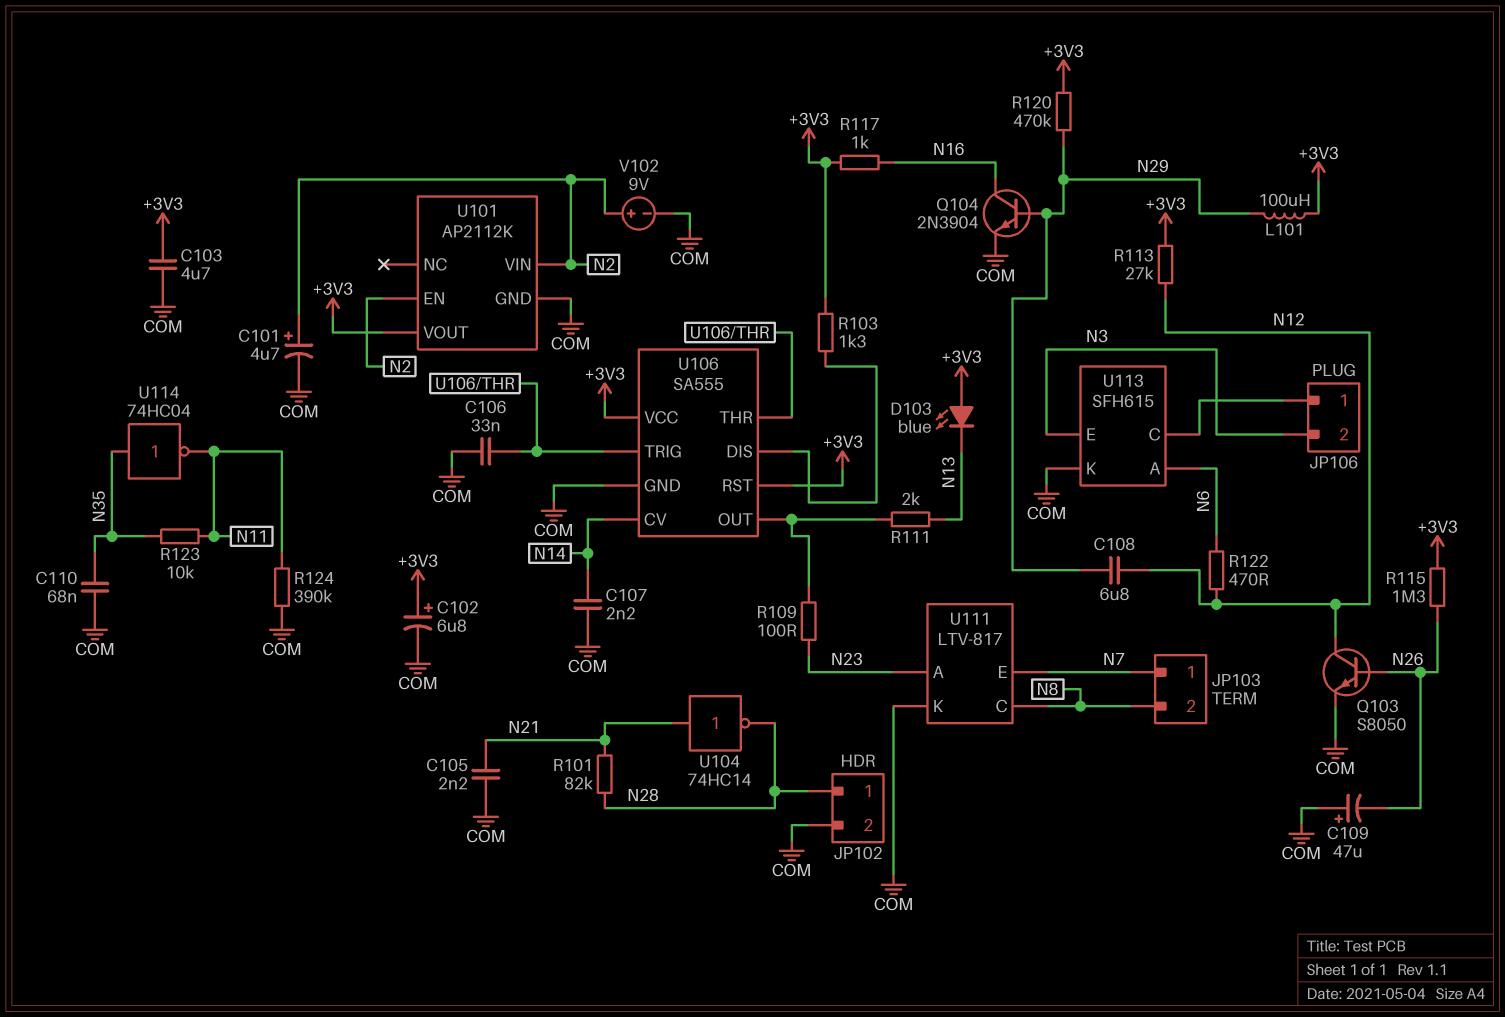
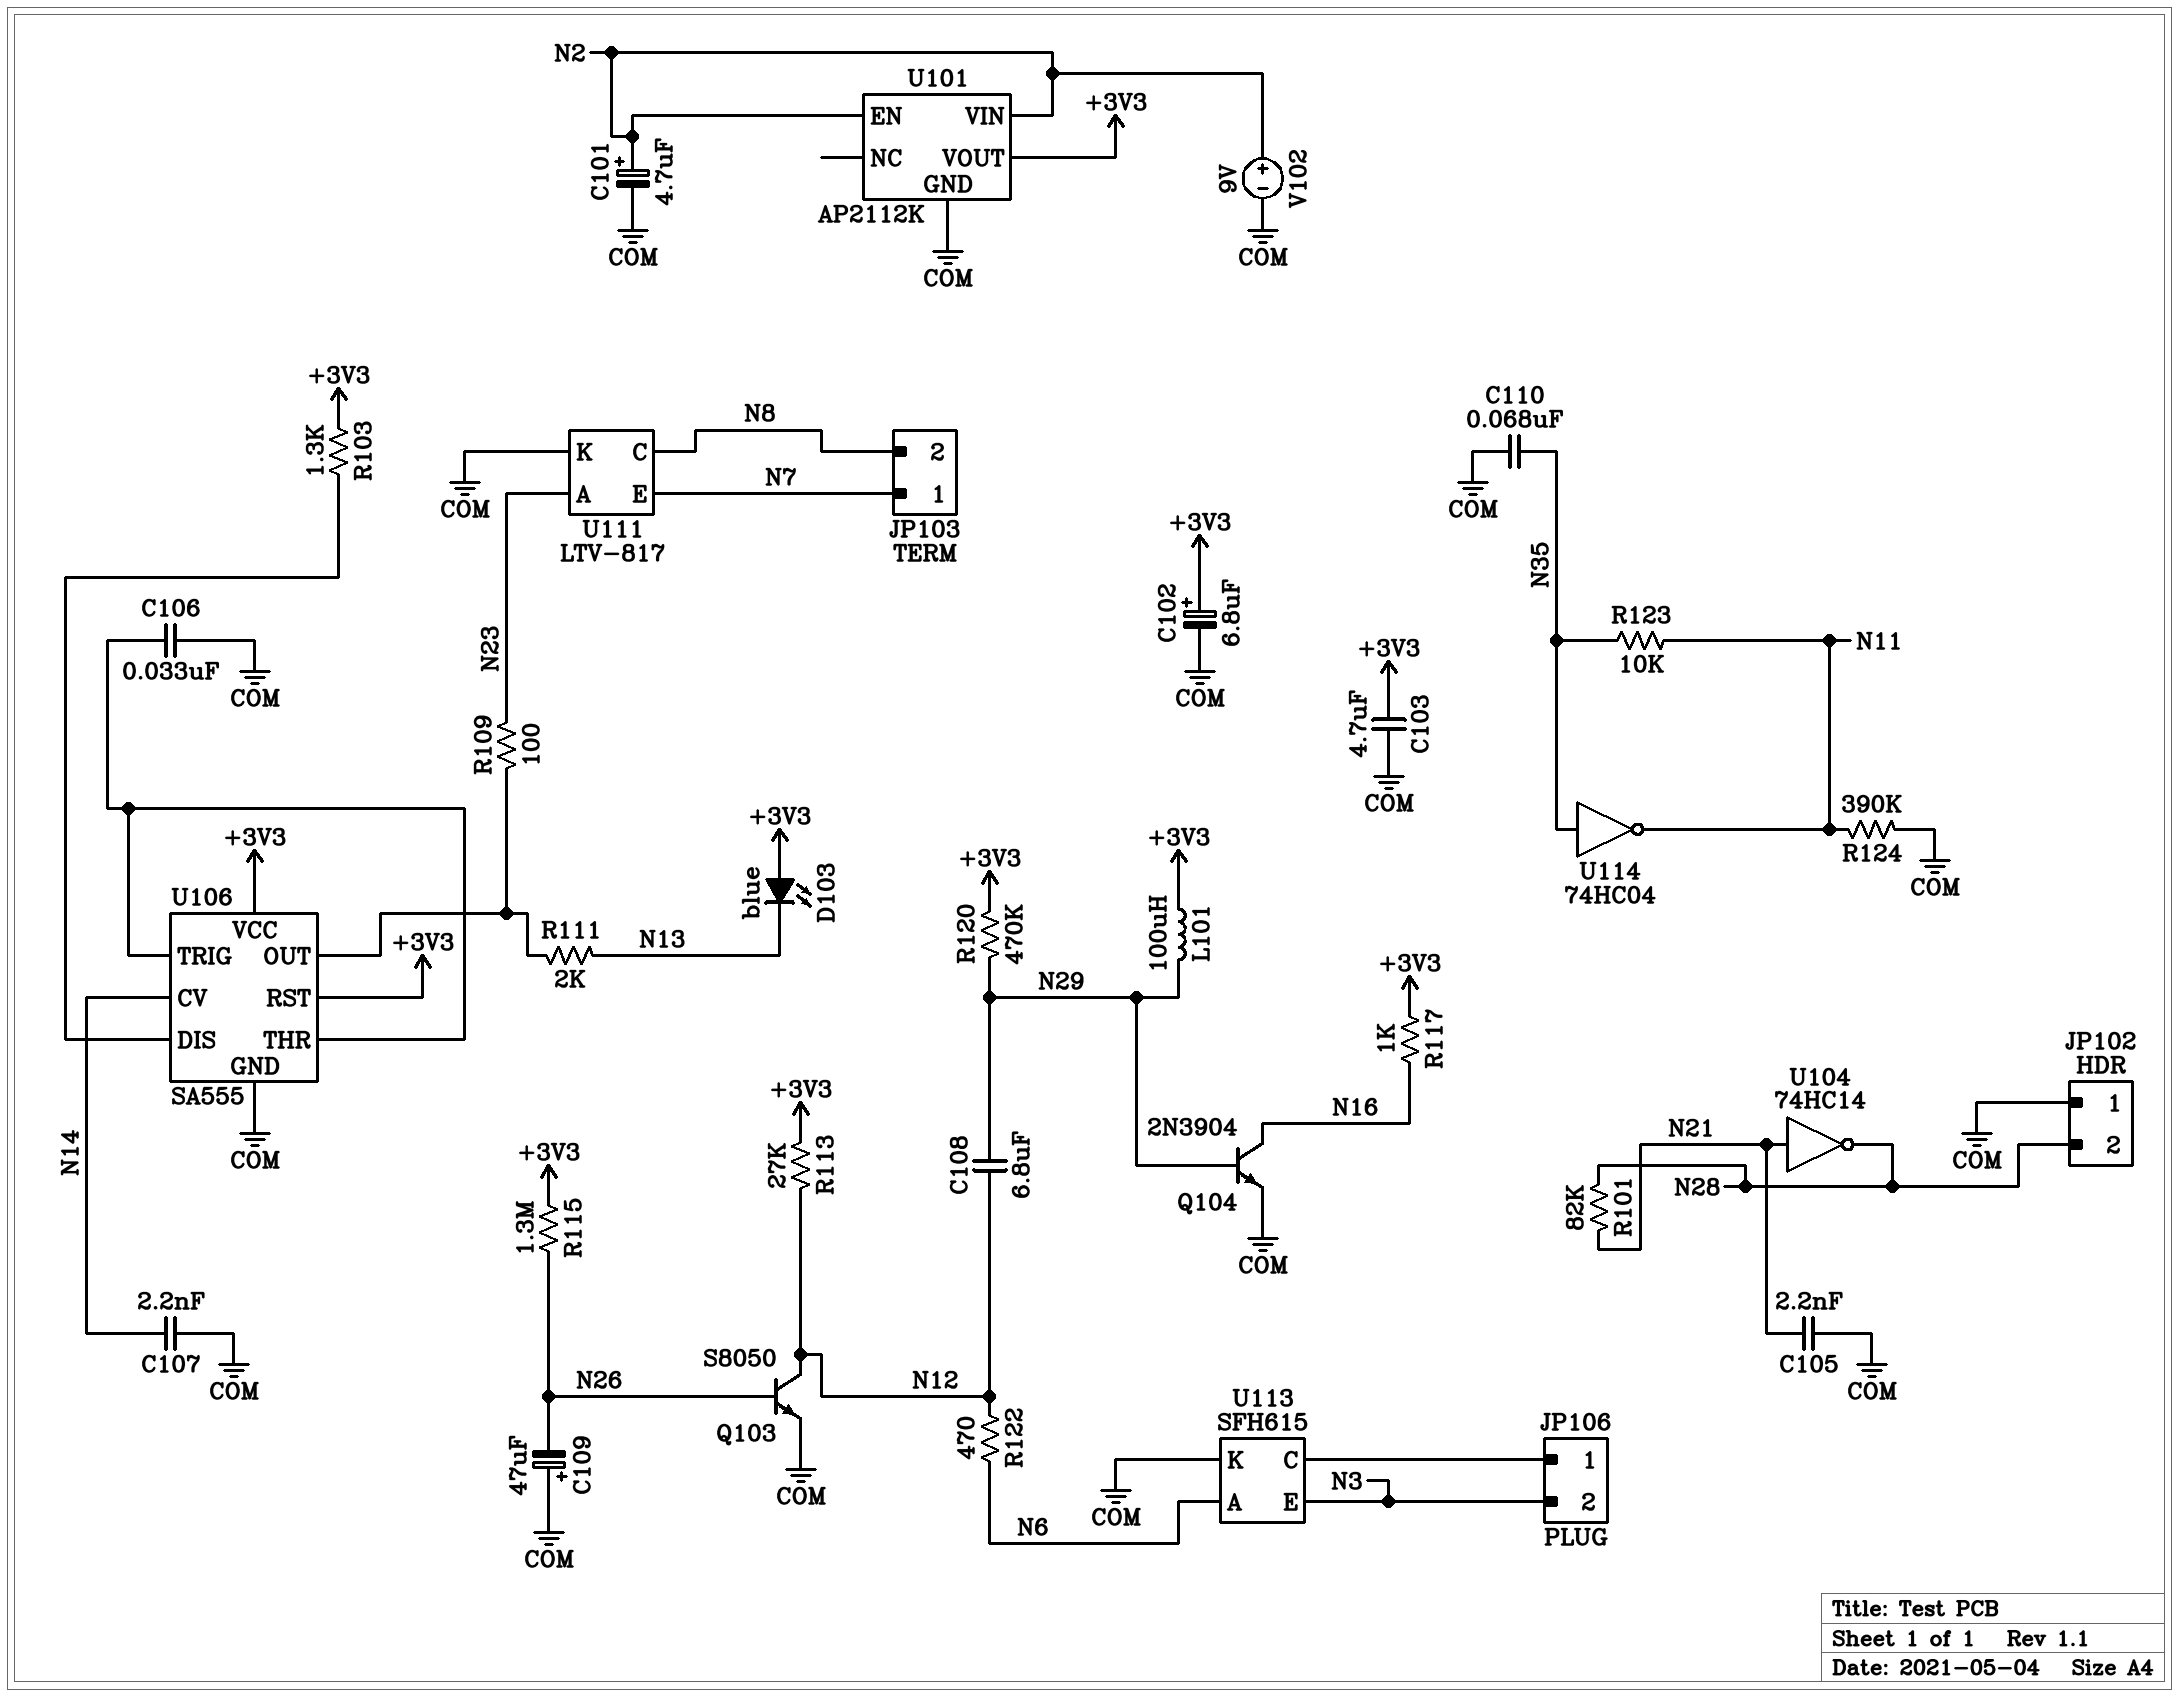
JP102 pin 1: N28 -> COM
JP102 pin 2: COM -> N28

